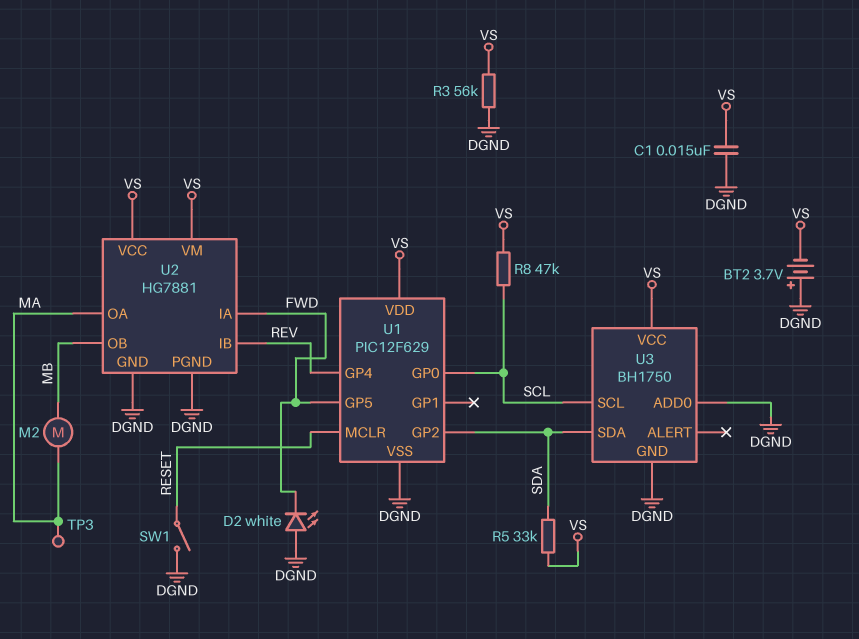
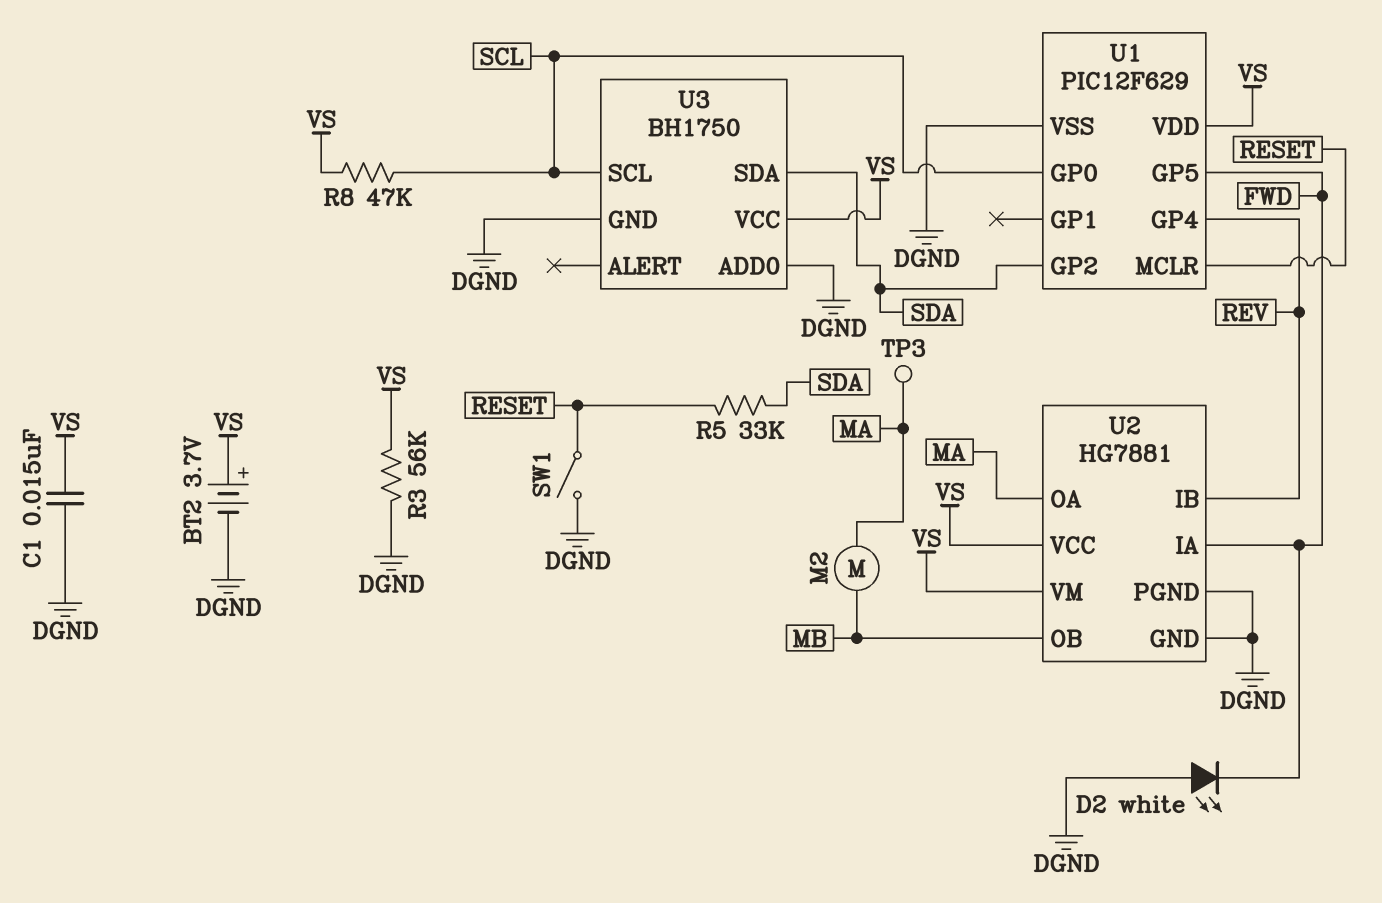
BT2: 3.7V (plus DGND, minus VS) -> 3.7V (plus VS, minus DGND)
R5: 33k (SDA, VS) -> 33k (RESET, SDA)

